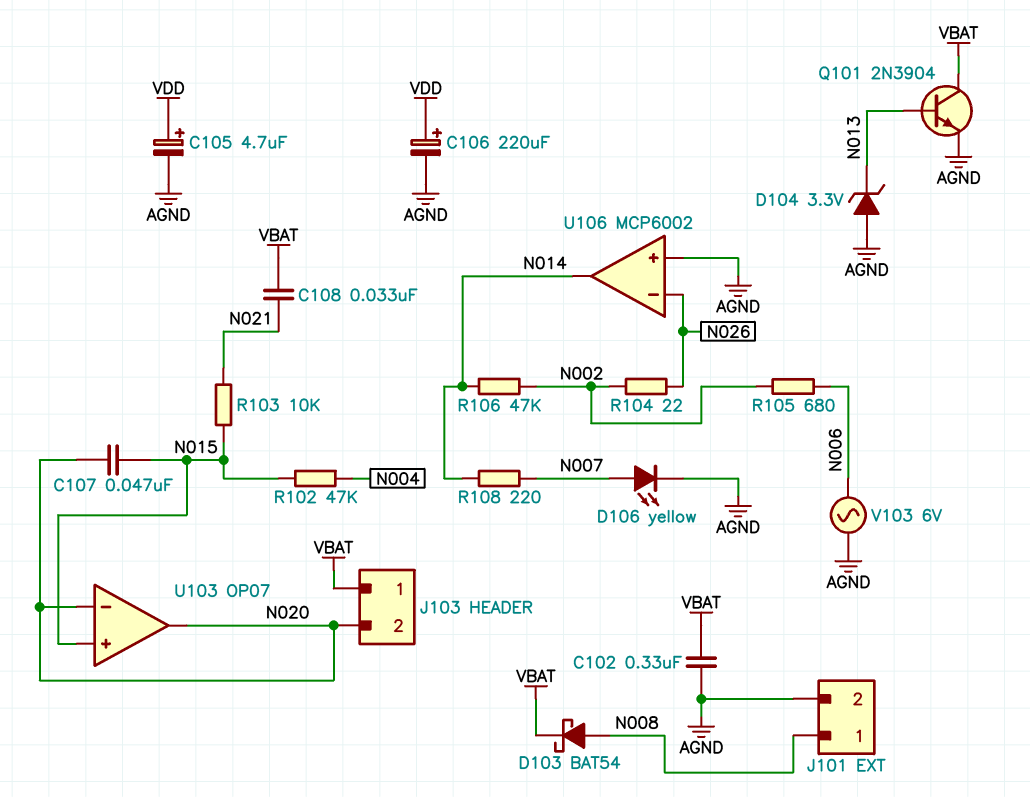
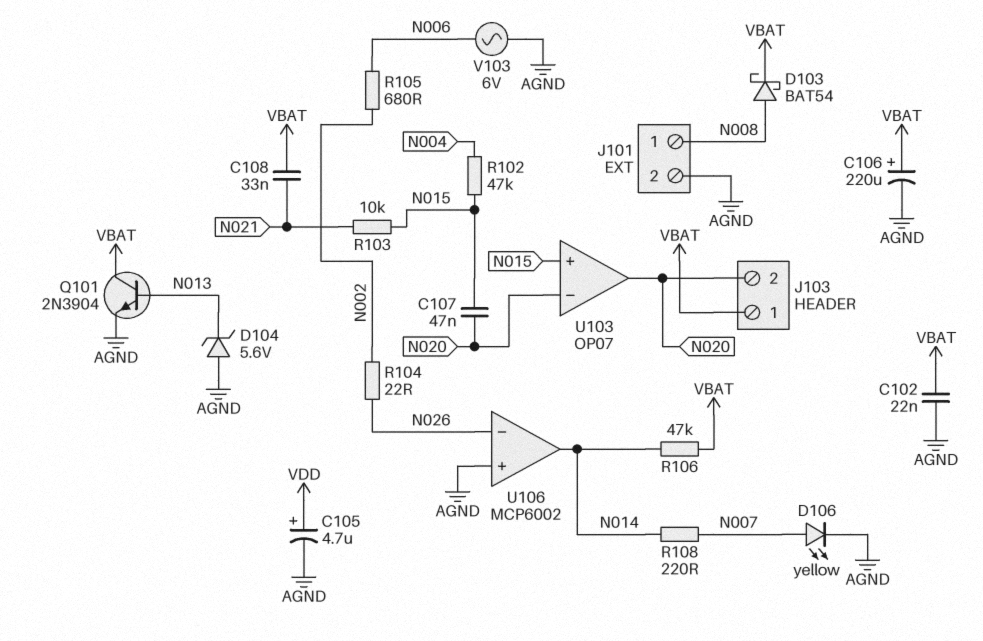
C102: 330nF (AGND, VBAT) -> 22nF (AGND, VBAT)
C106: 220uF (plus VDD, minus AGND) -> 220uF (plus VBAT, minus AGND)
D104: zener 3.3V (A AGND, K N013) -> zener 5.6V (A AGND, K N013)
R106: 47k (N002, N014) -> 47k (N014, VBAT)

